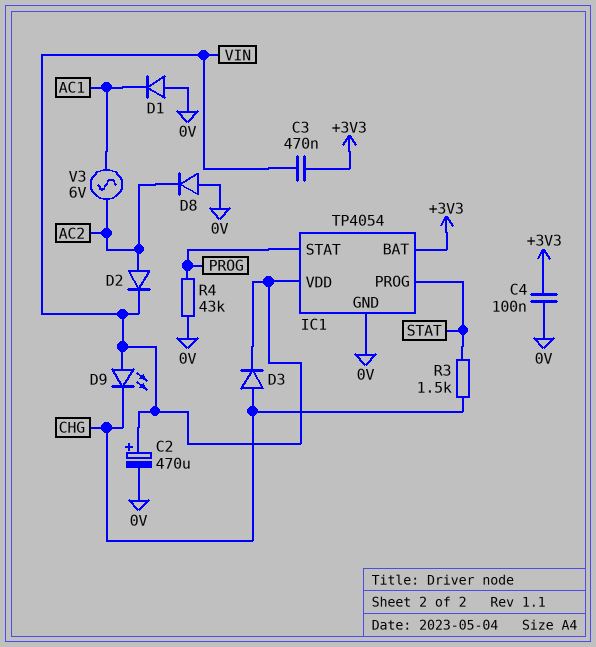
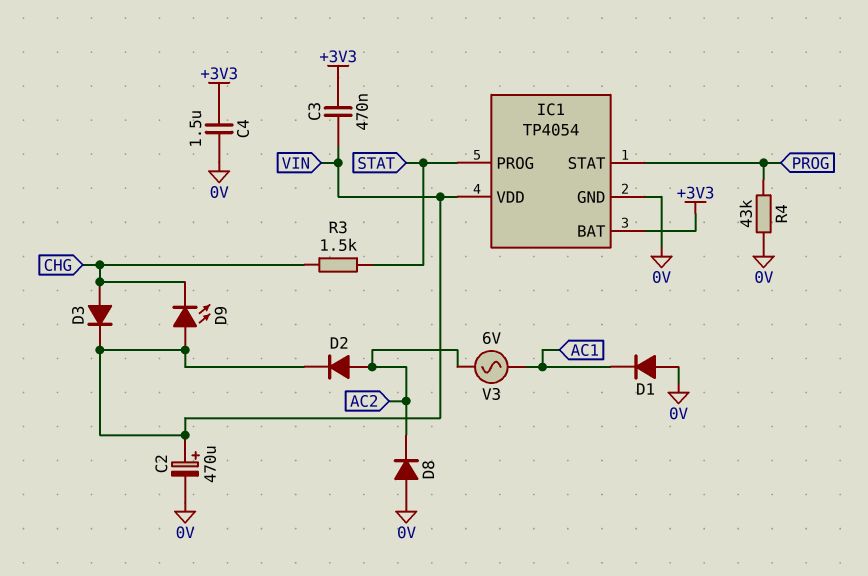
C4: 100nF (+3V3, 0V) -> 1.5uF (+3V3, 0V)

